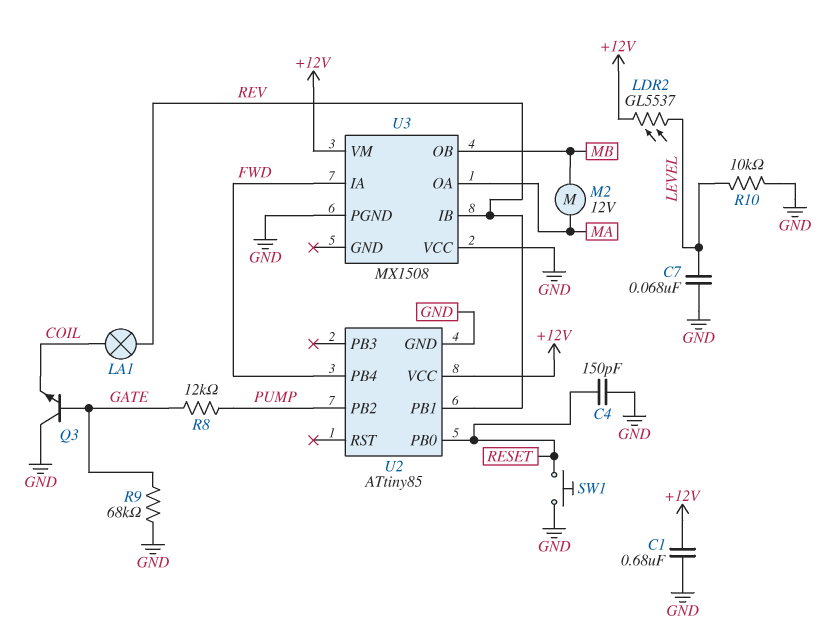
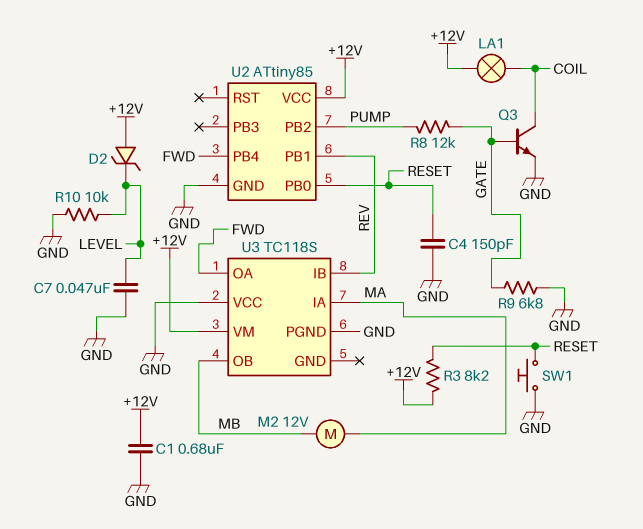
C7: 68nF (GND, LEVEL) -> 47nF (GND, LEVEL)
D2: none -> zener (A +12V, K LEVEL)
LA1: lamp (COIL, REV) -> lamp (+12V, COIL)
LDR2: GL5537 (+12V, LEVEL) -> none
Q3: NPN (B GATE, C GND, E COIL) -> NPN (B GATE, C COIL, E GND)
R3: none -> 8.2k (+12V, RESET)
R9: 68k (GATE, GND) -> 6.8k (GATE, GND)
U3: MX1508 -> TC118S
U3 pin IA: FWD -> MA
U3 pin OA: MA -> FWD

